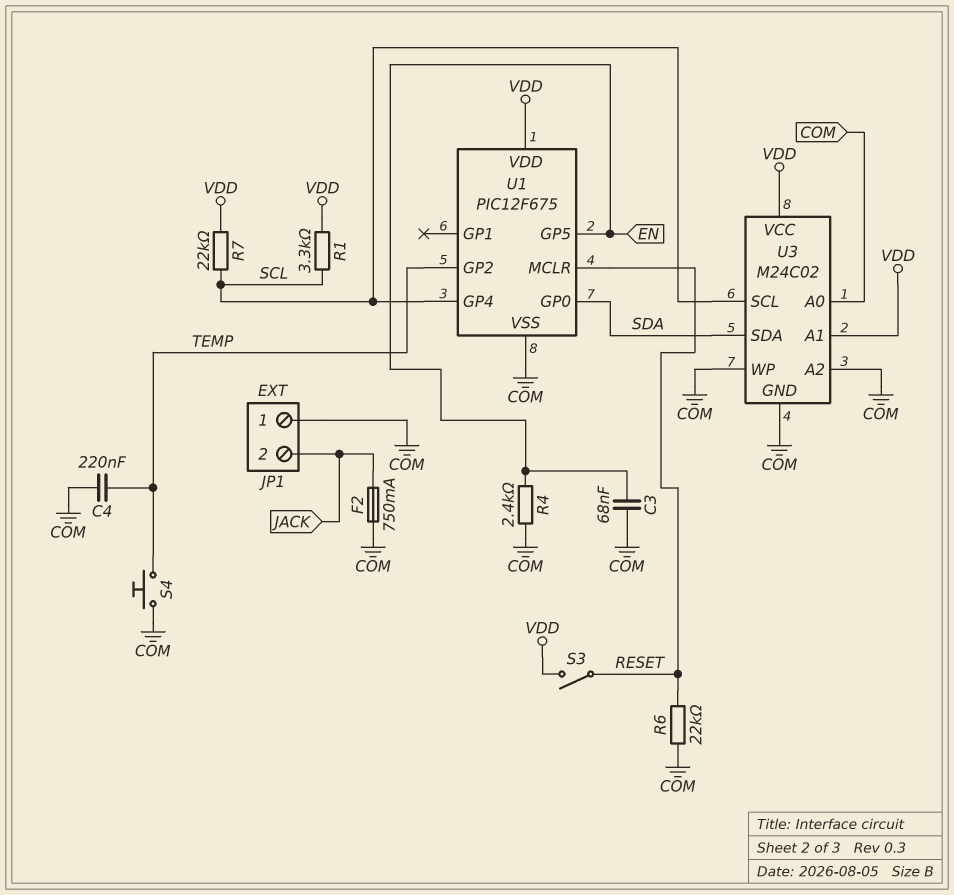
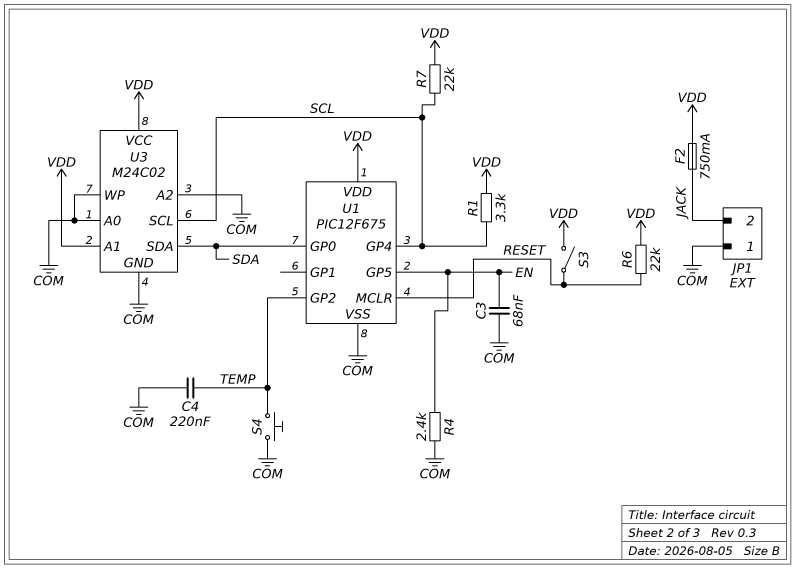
F2: 750mA (COM, JACK) -> 750mA (JACK, VDD)
R6: 22k (COM, RESET) -> 22k (RESET, VDD)

